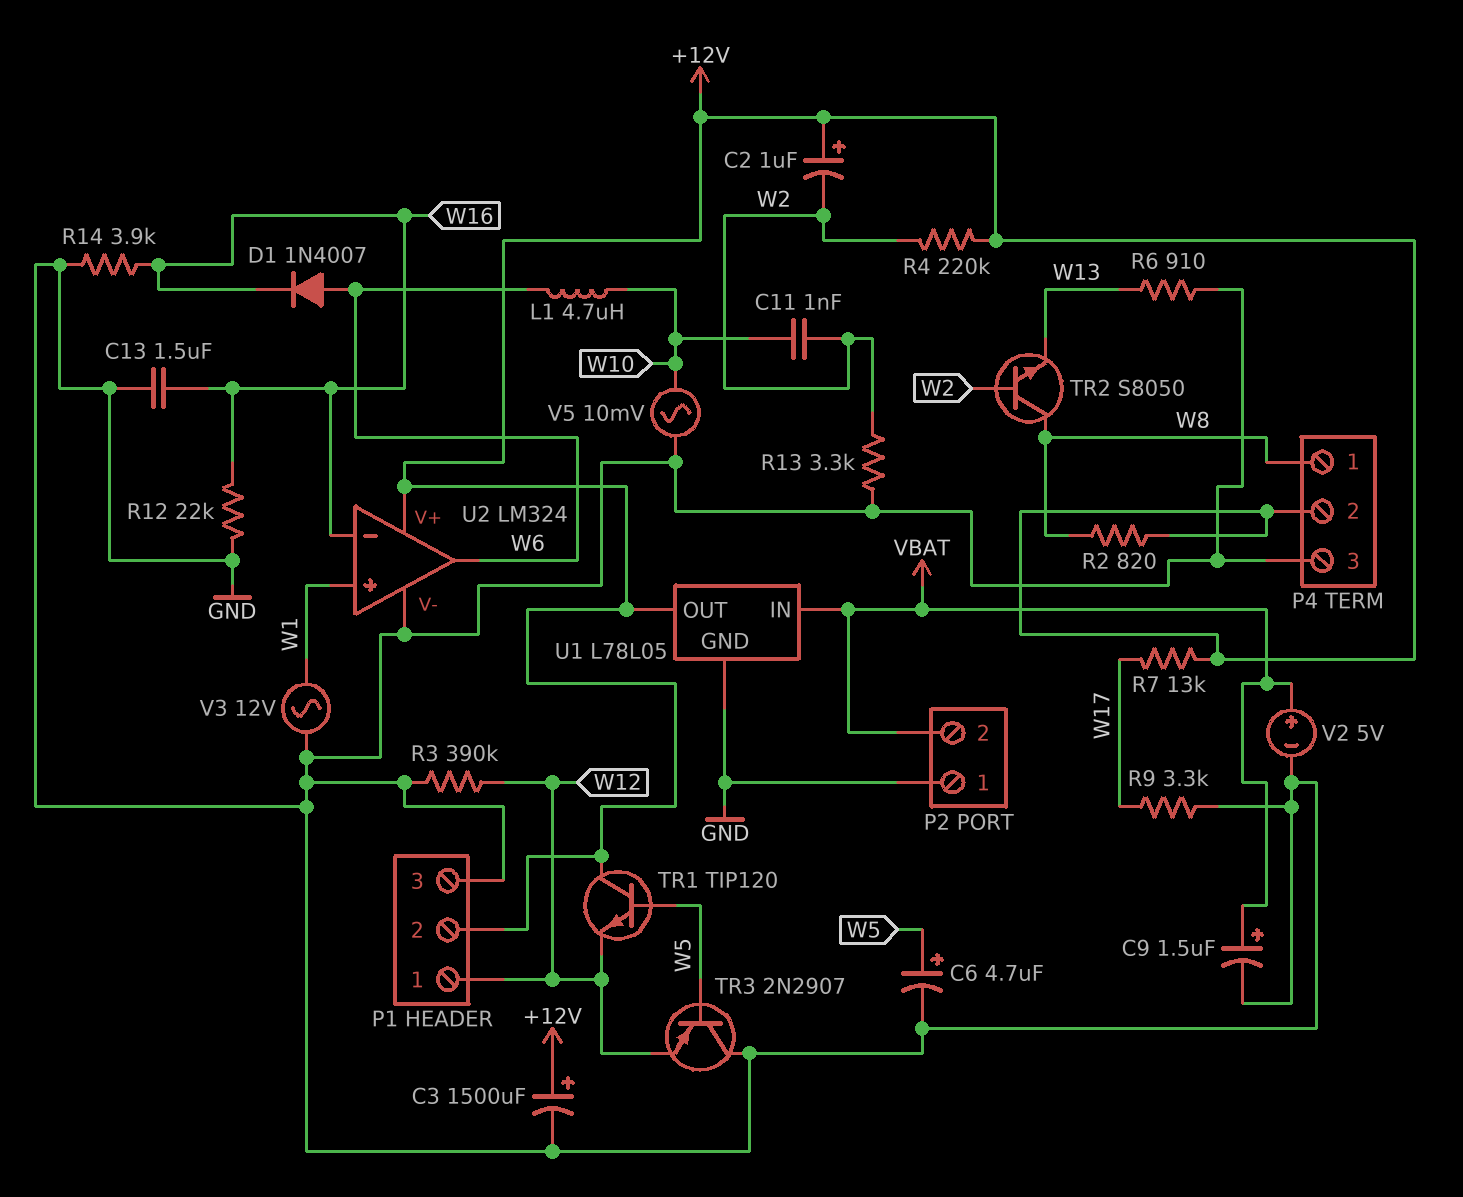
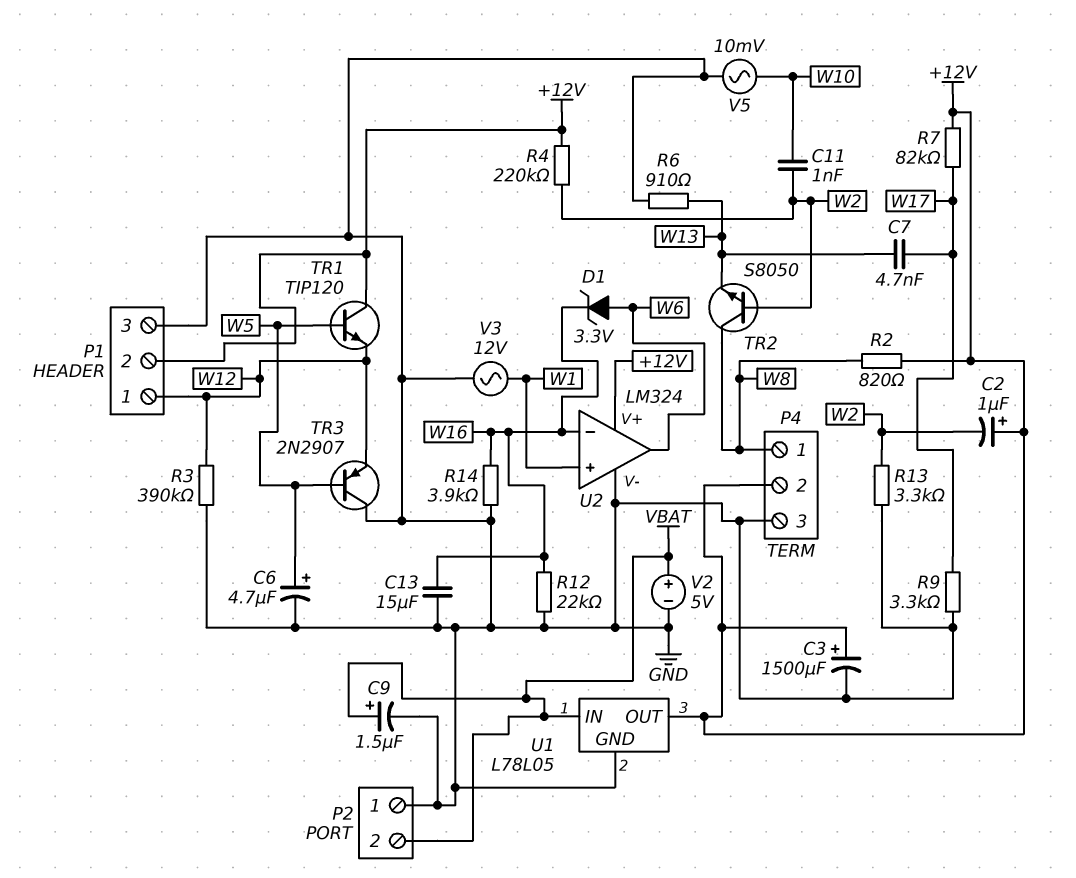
C7: none -> 4.7nF (W13, W17)
C13: 1.5uF (GND, W16) -> 15uF (GND, W16)
D1: diode 1N4007 (A W6, K W16) -> zener 3.3V (A W6, K W16)
L1: 4.7uH (W6, W10) -> none
R7: 13k (+12V, W17) -> 82k (+12V, W17)

